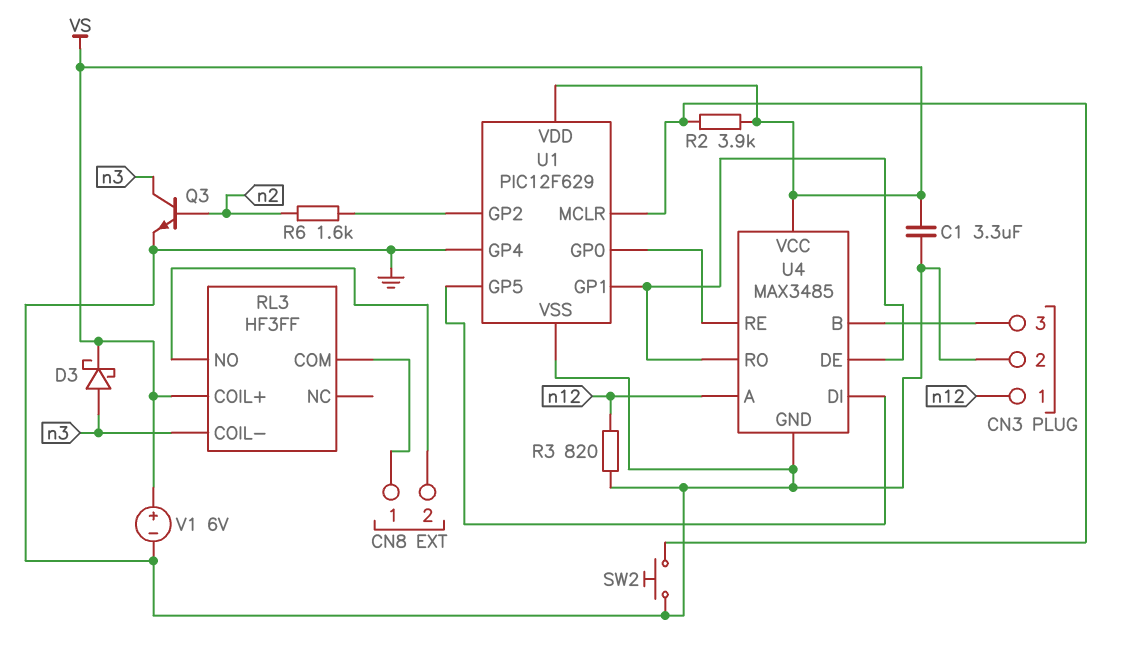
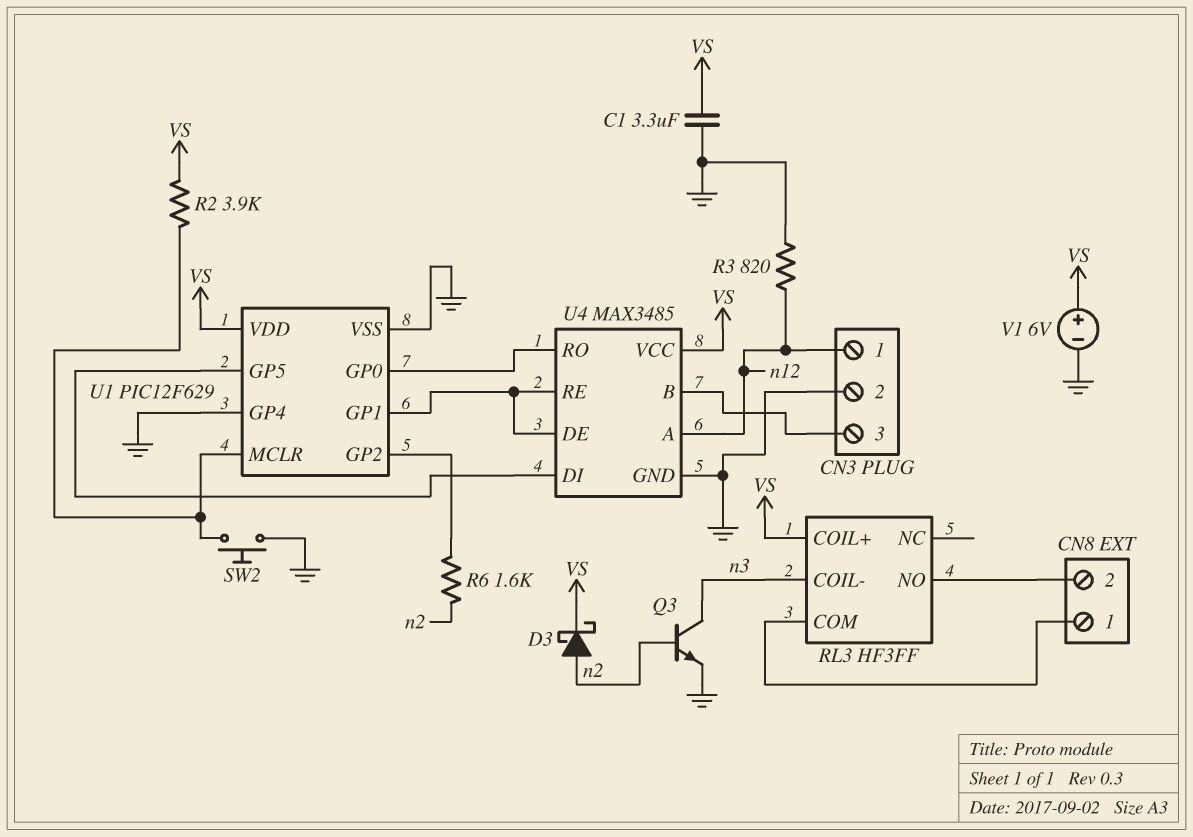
D3: schottky (A n3, K VS) -> schottky (A n2, K VS)
U4 pin RE: U1/GP0 -> U1/GP1
U4 pin RO: U1/GP1 -> U1/GP0

